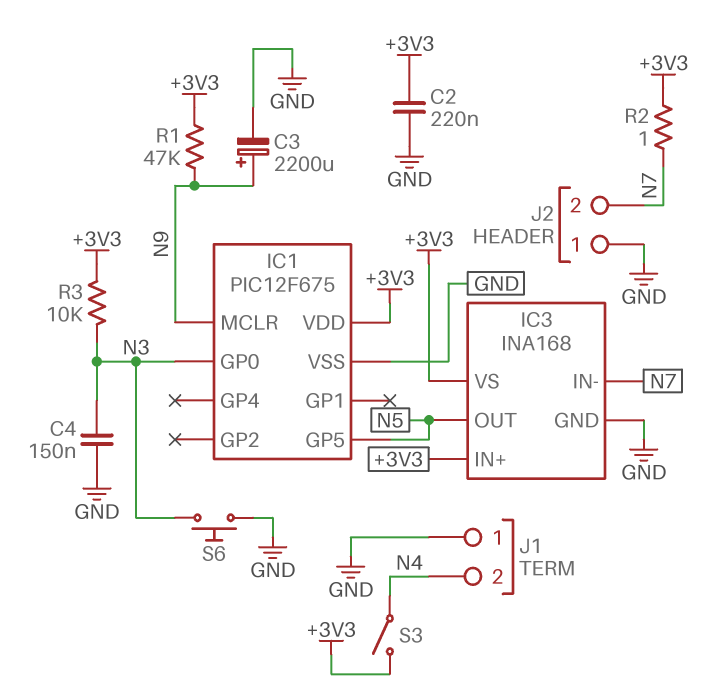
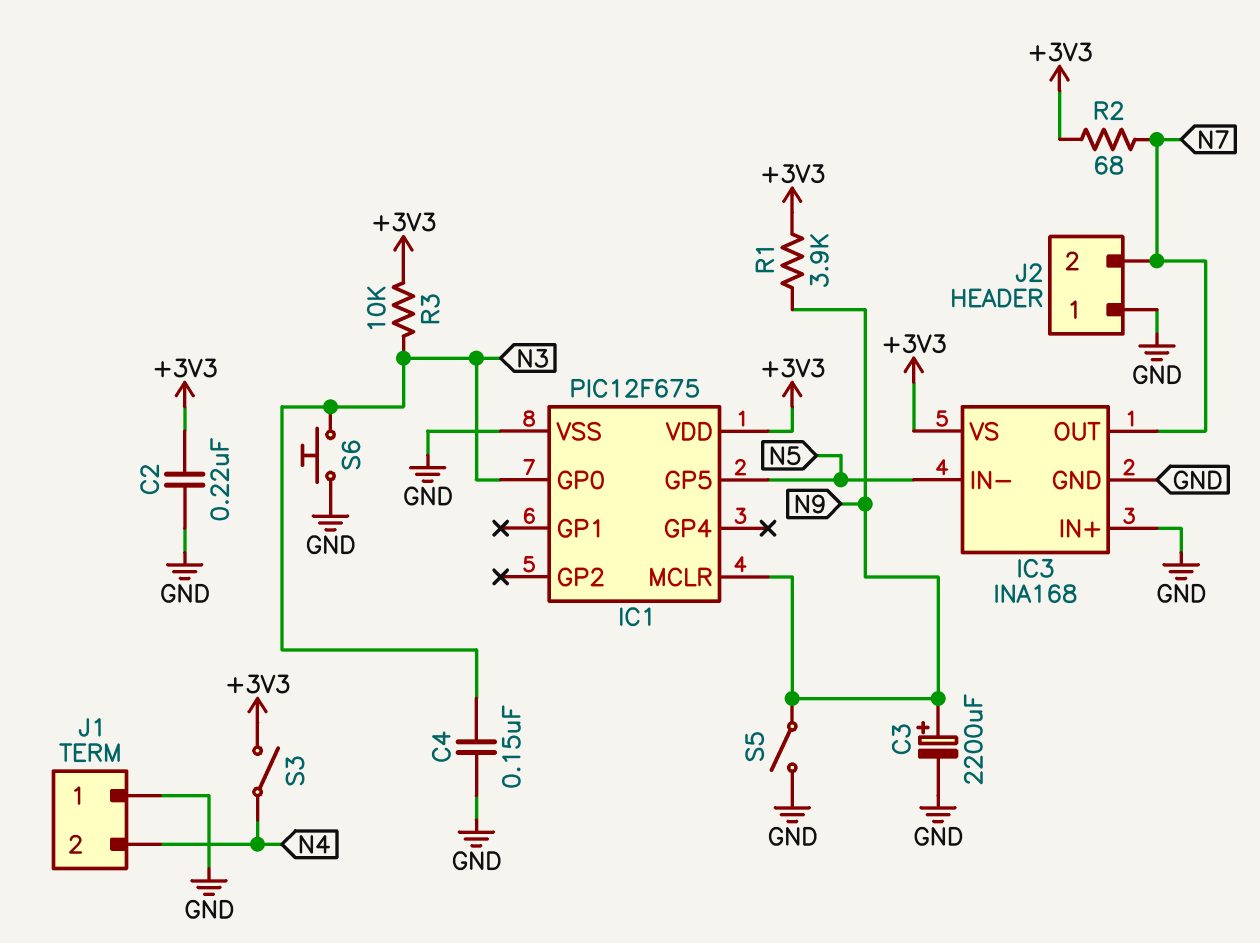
IC3 pin IN+: +3V3 -> GND
IC3 pin IN-: N7 -> N5
IC3 pin OUT: N5 -> N7
R1: 47k (+3V3, N9) -> 3.9k (+3V3, N9)
R2: 1 (+3V3, N7) -> 68 (+3V3, N7)
S5: none -> switch (GND, N9)

